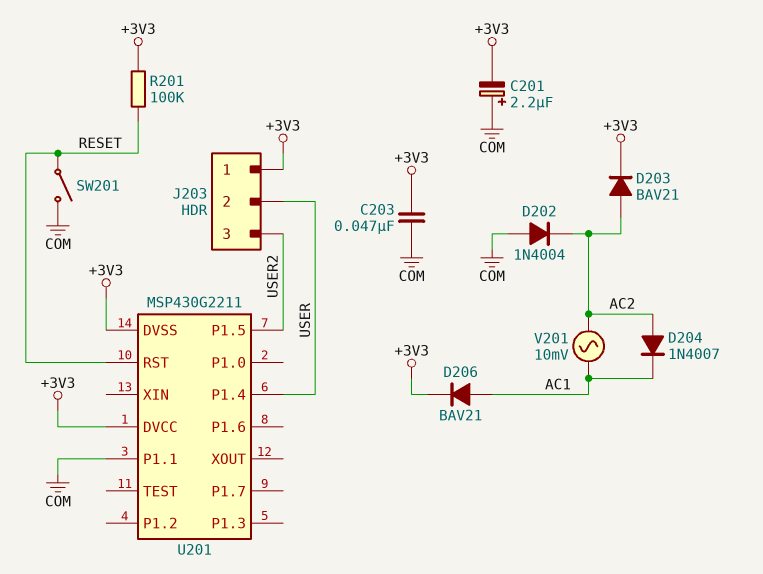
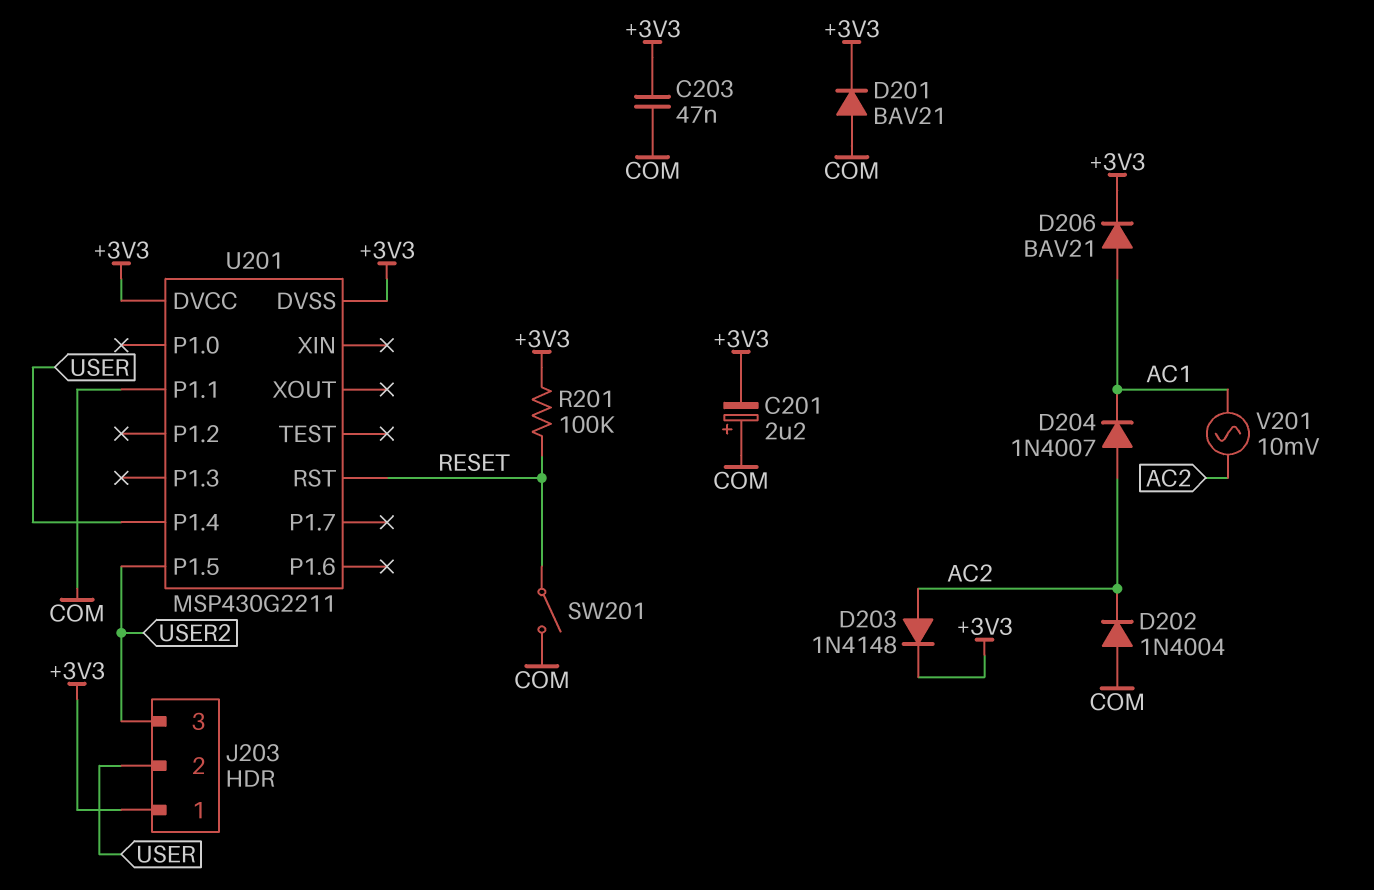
D201: none -> diode BAV21 (A COM, K +3V3)
D203: diode BAV21 (A AC2, K +3V3) -> diode 1N4148 (A AC2, K +3V3)

